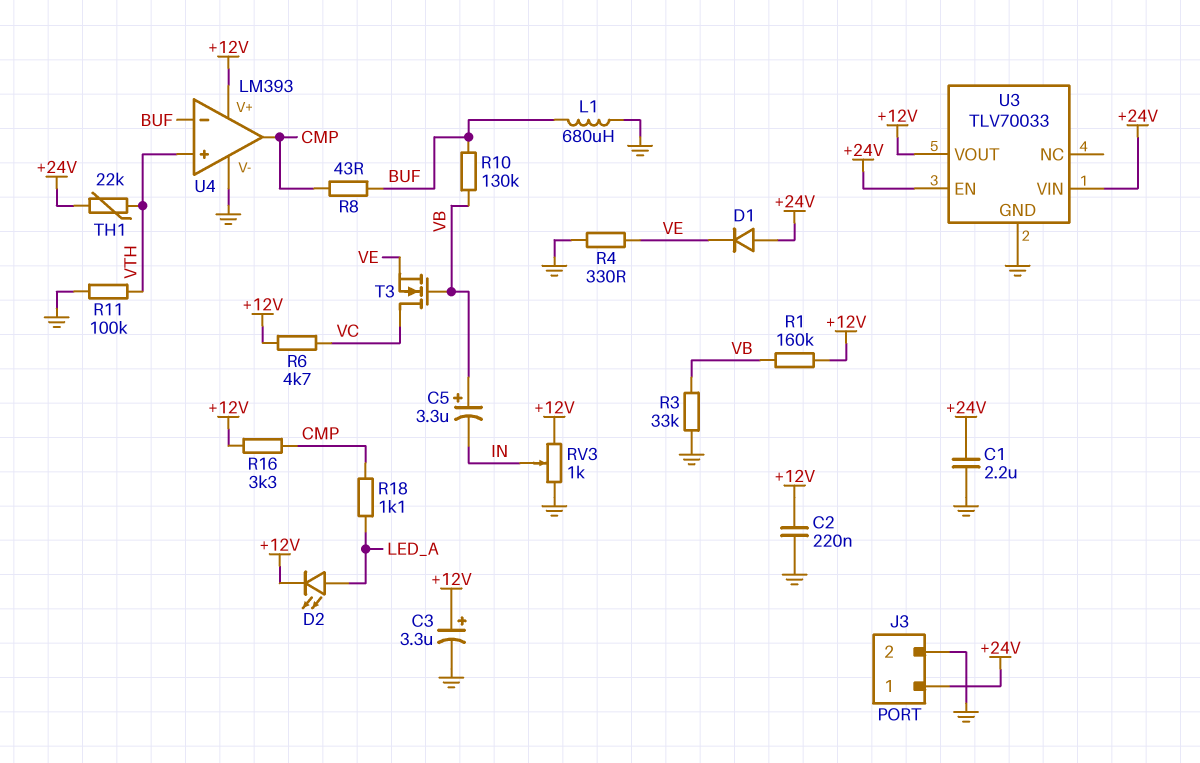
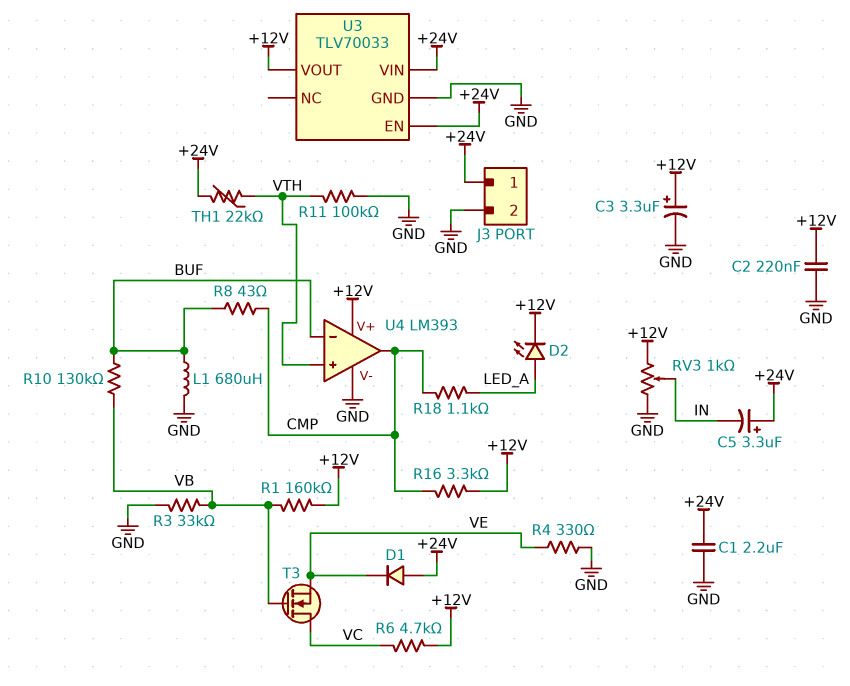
C5: 3.3uF (plus VB, minus IN) -> 3.3uF (plus +24V, minus IN)

